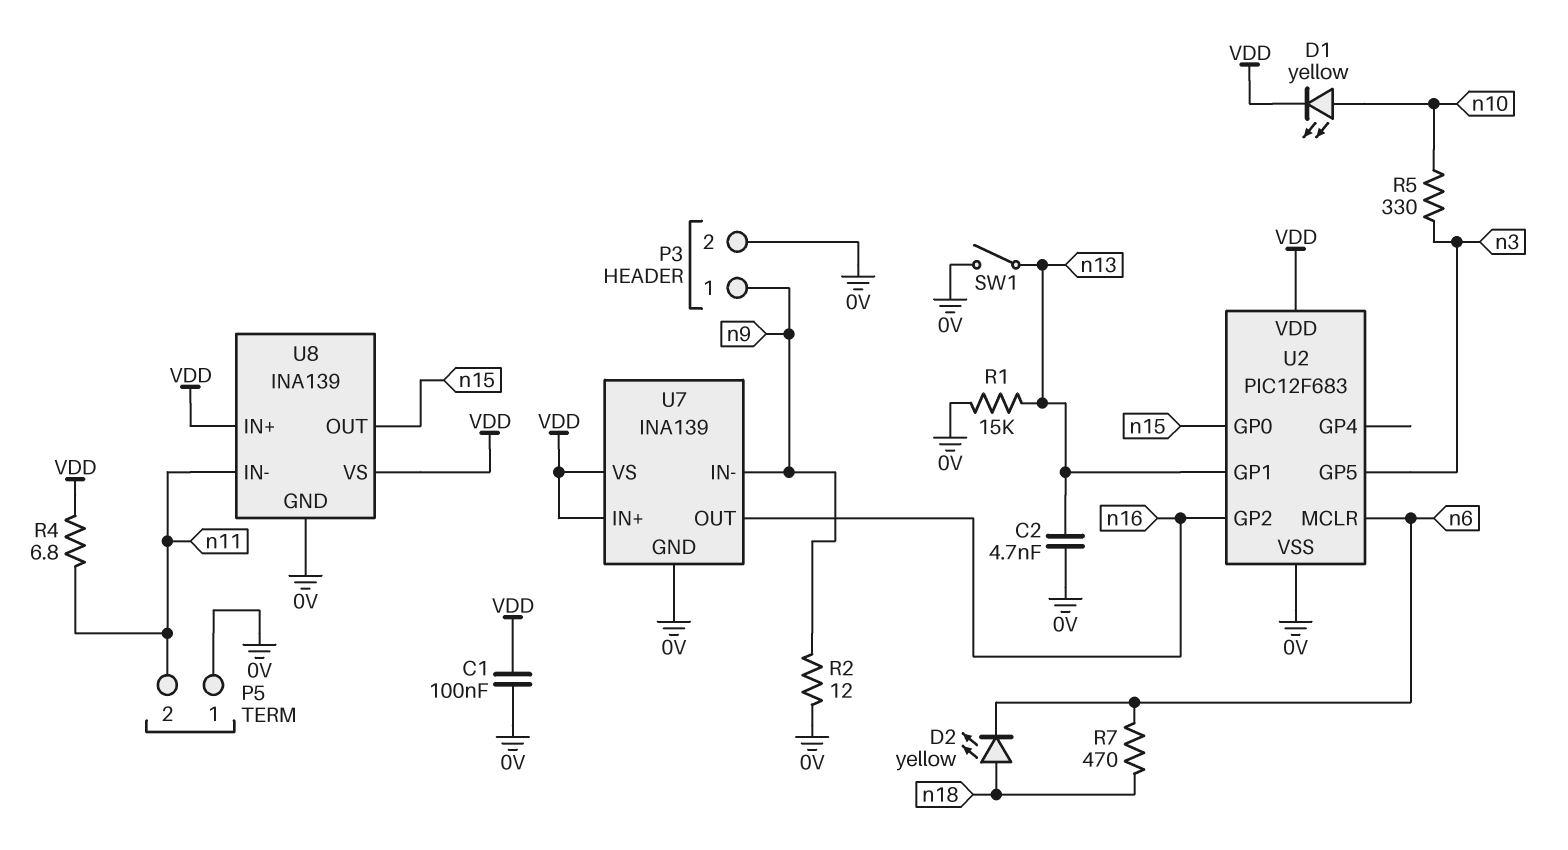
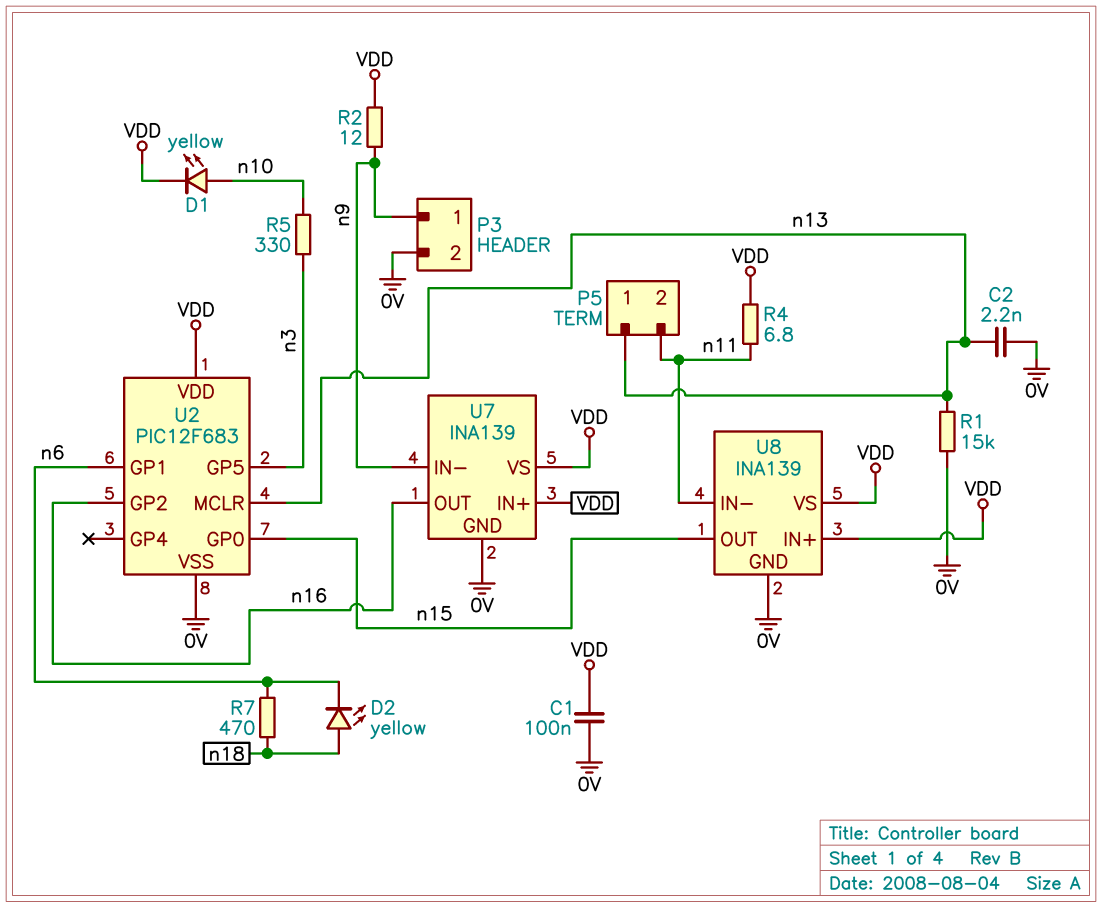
C2: 4.7nF (0V, n13) -> 2.2nF (0V, n13)
P5 pin 1: 0V -> n13
R2: 12 (0V, n9) -> 12 (VDD, n9)
SW1: switch (0V, n13) -> none
U2 pin GP1: n13 -> n6
U2 pin MCLR: n6 -> n13

